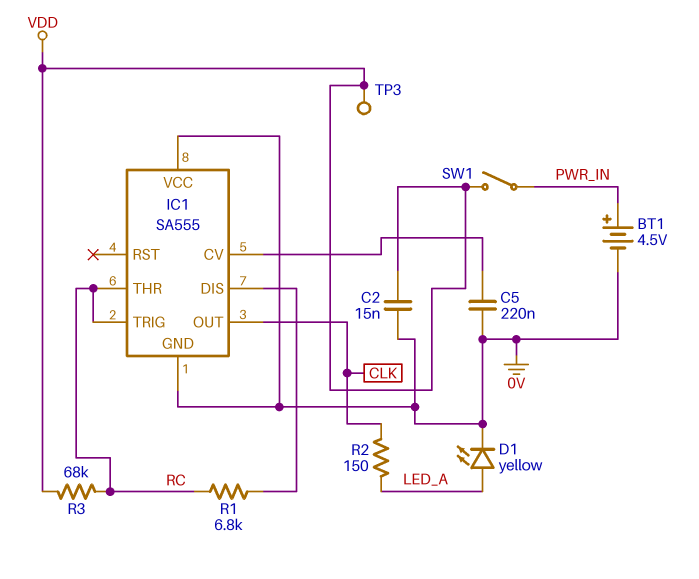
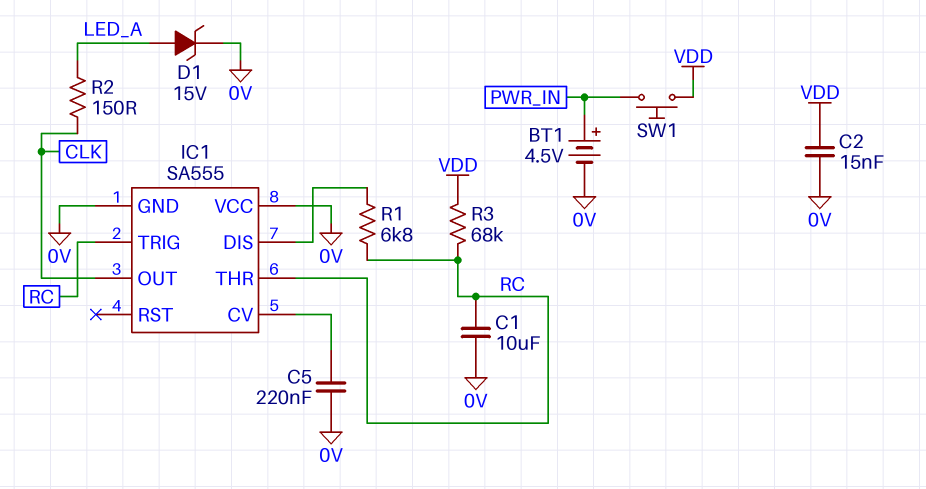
C1: none -> 10uF (0V, RC)
D1: LED yellow (A LED_A, K 0V) -> zener 15V (A LED_A, K 0V)
SW1: switch (PWR_IN, VDD) -> button (PWR_IN, VDD)
TP3: test point (VDD) -> none

